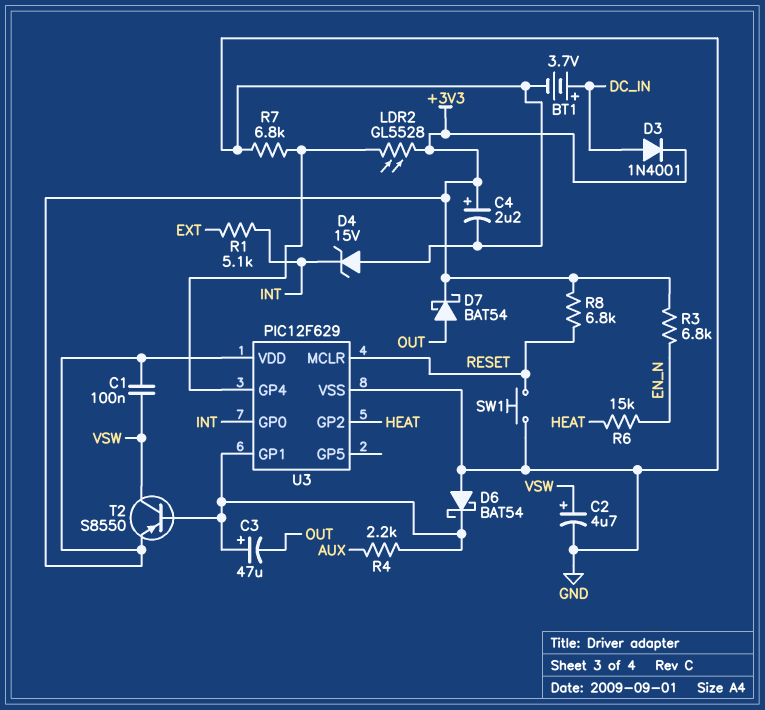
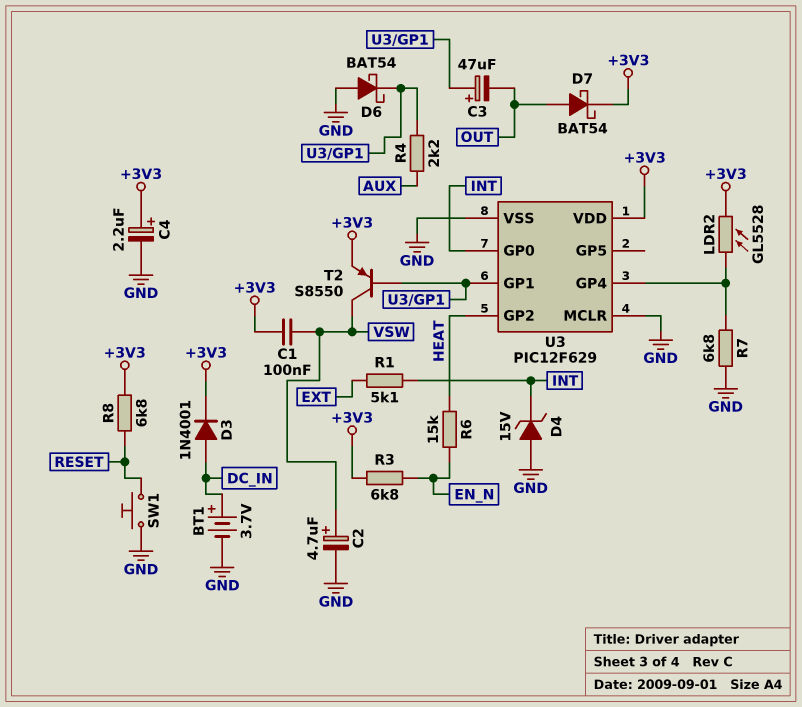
U3 pin MCLR: RESET -> GND

